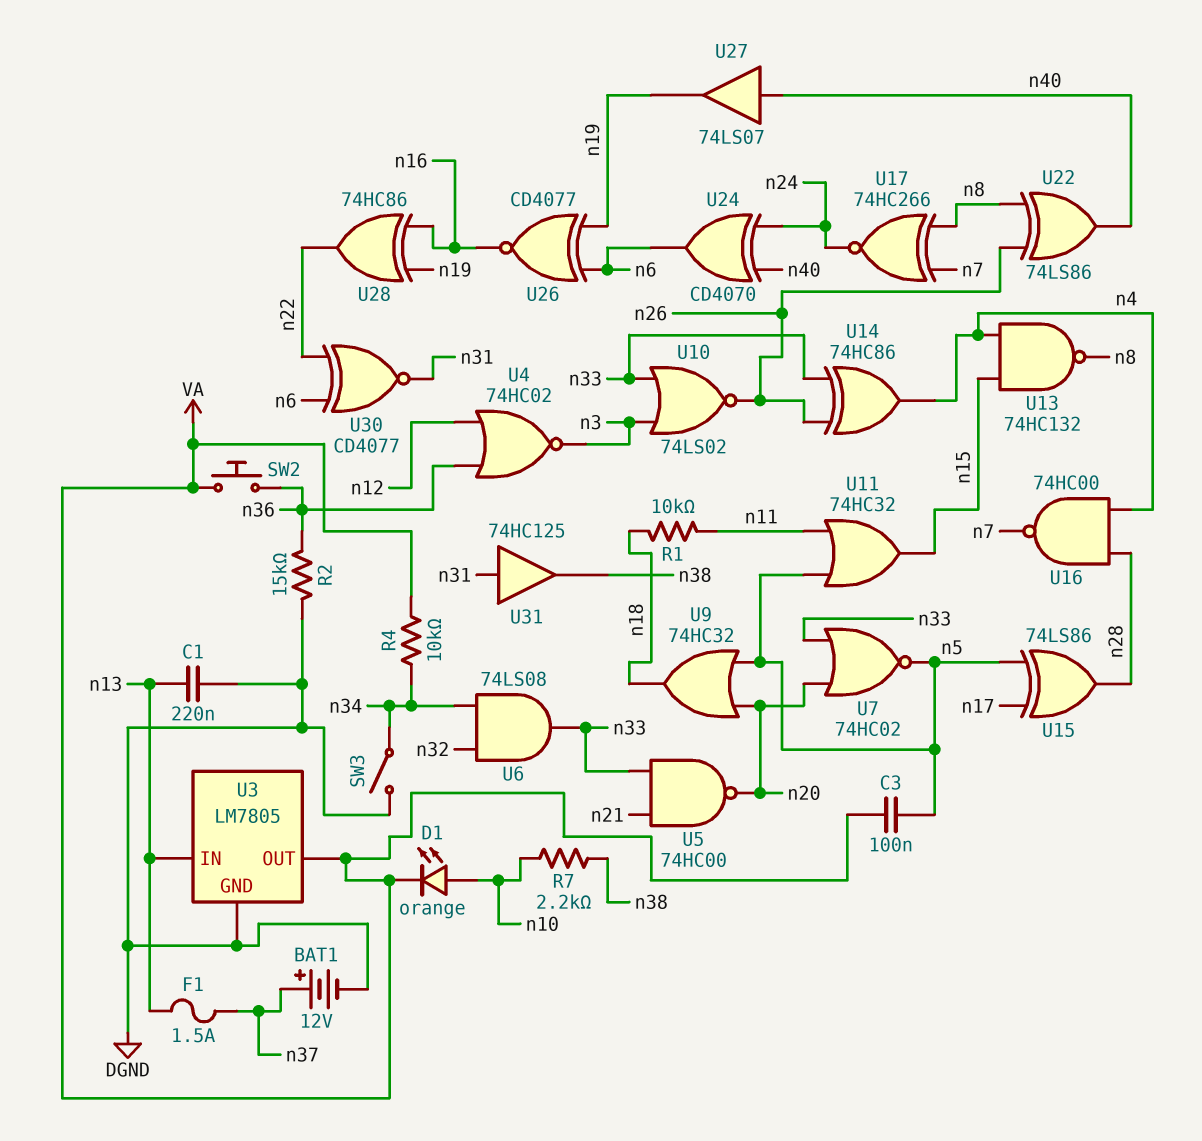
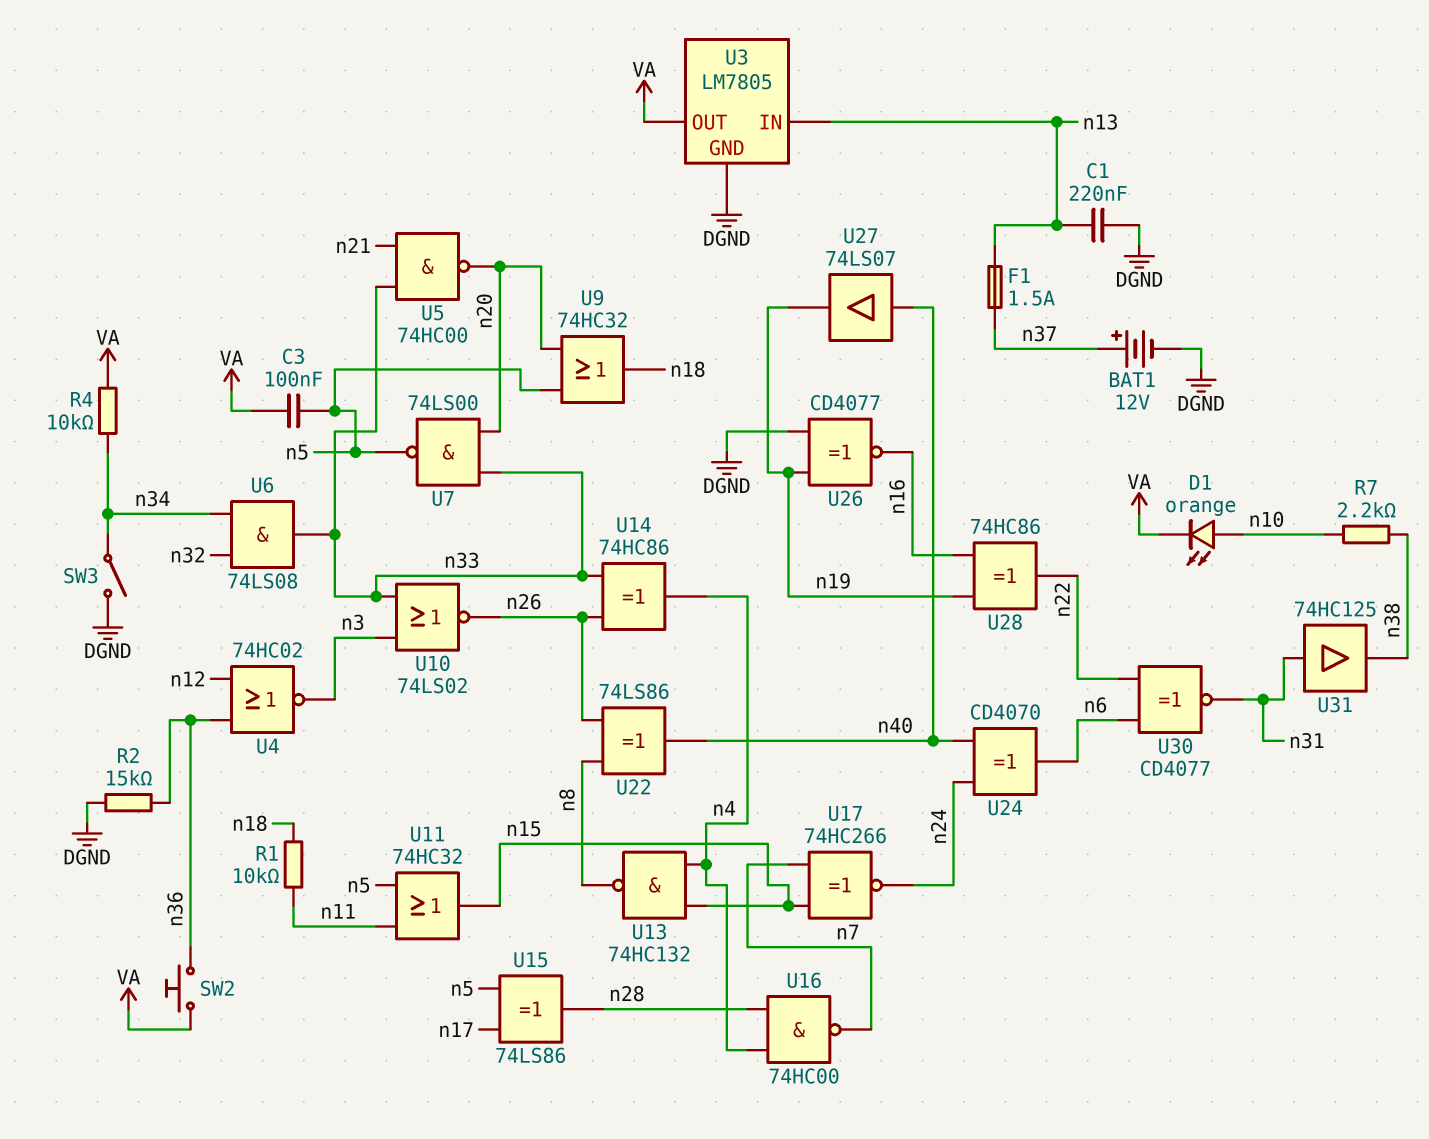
U7: NOR 74HC02 (in n20, in n33, out n5) -> NAND 74LS00 (in n20, in n33, out n5)
U17: XNOR 74HC266 (in n7, in n8, out n24) -> XNOR 74HC266 (in n7, in n15, out n24)
U26: XNOR CD4077 (in n6, in n19, out n16) -> XNOR CD4077 (in DGND, in n19, out n16)

